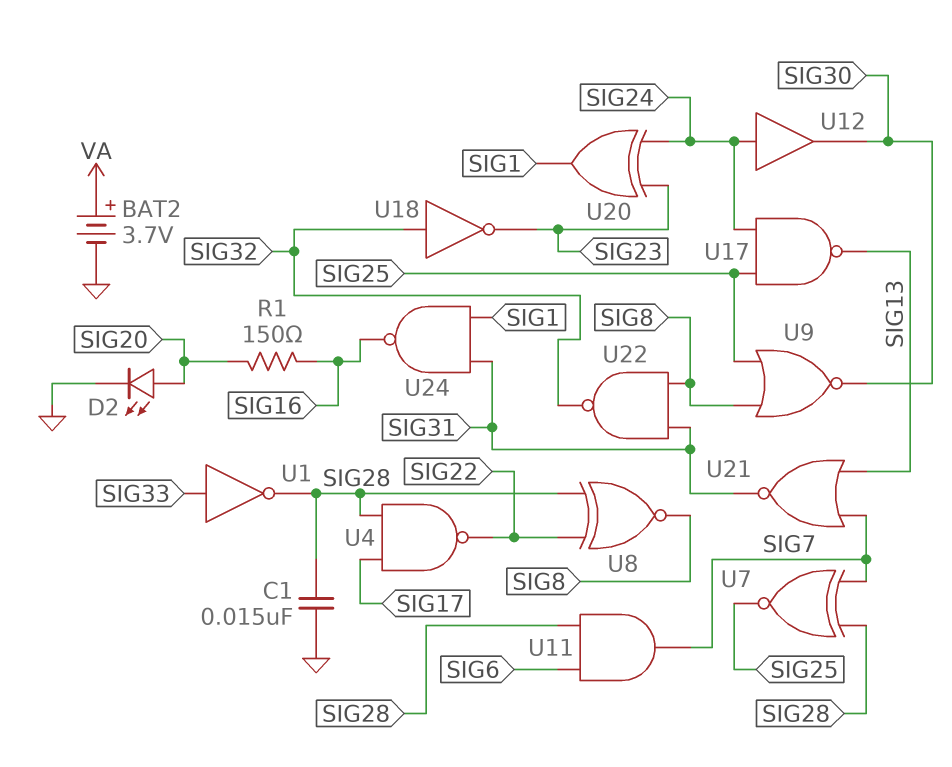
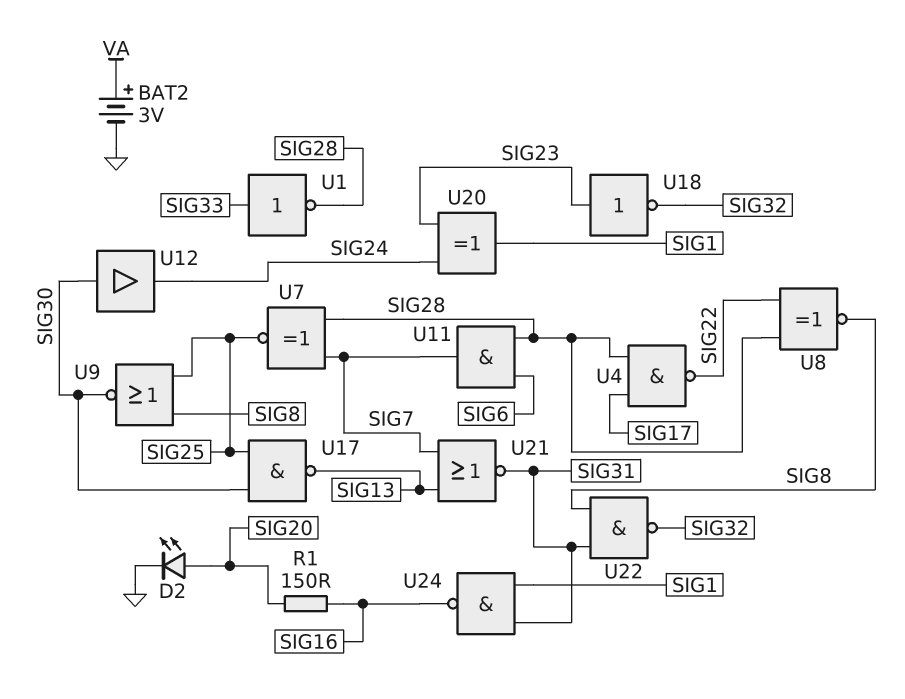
BAT2: 3.7V (plus VA, minus GND) -> 3V (plus VA, minus GND)
C1: 15nF (GND, SIG28) -> none
U12: buffer (in SIG24, out SIG30) -> buffer (in SIG30, out SIG24)
U17: NAND (in SIG24, in SIG25, out SIG13) -> NAND (in SIG25, in SIG30, out SIG13)
U18: NOT (in SIG32, out SIG23) -> NOT (in SIG23, out SIG32)

